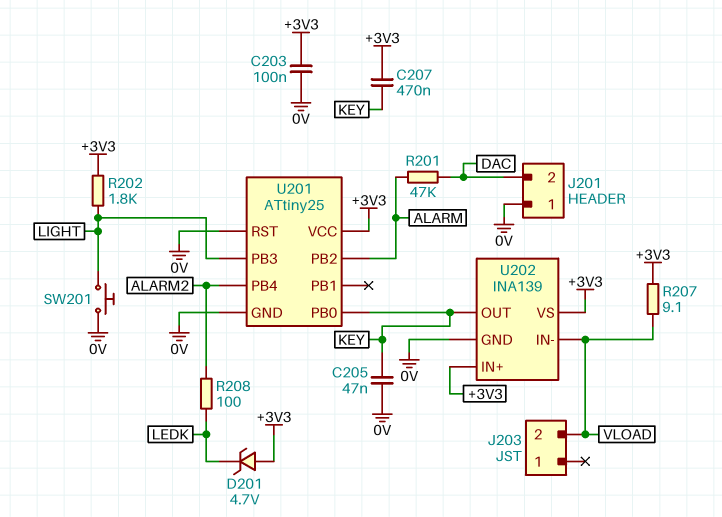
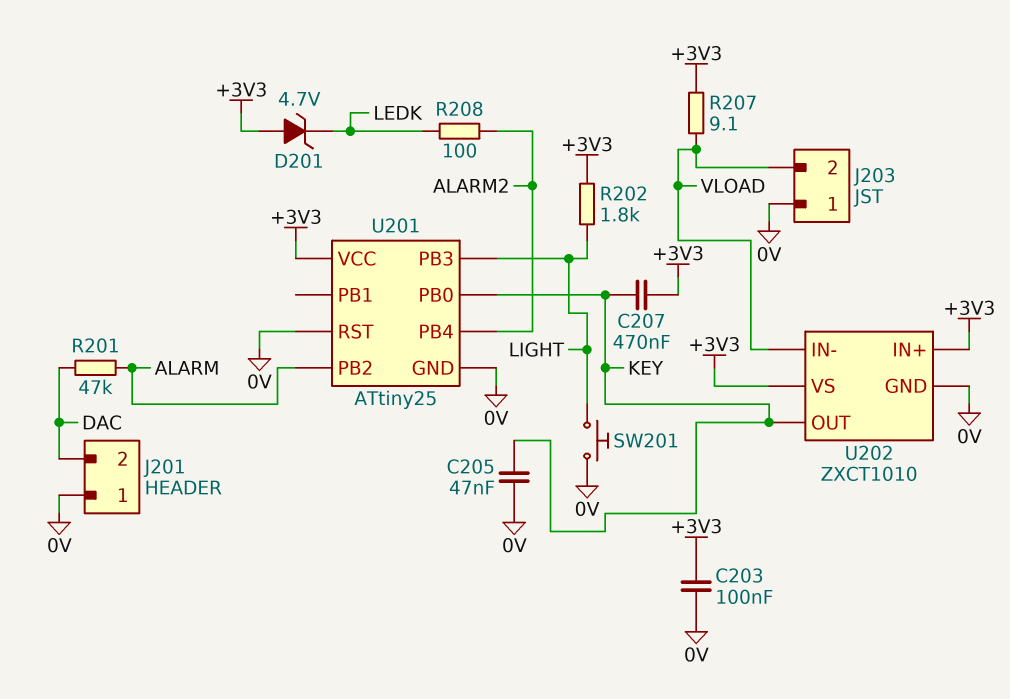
J203 pin 1: none -> 0V
U202: INA139 -> ZXCT1010

